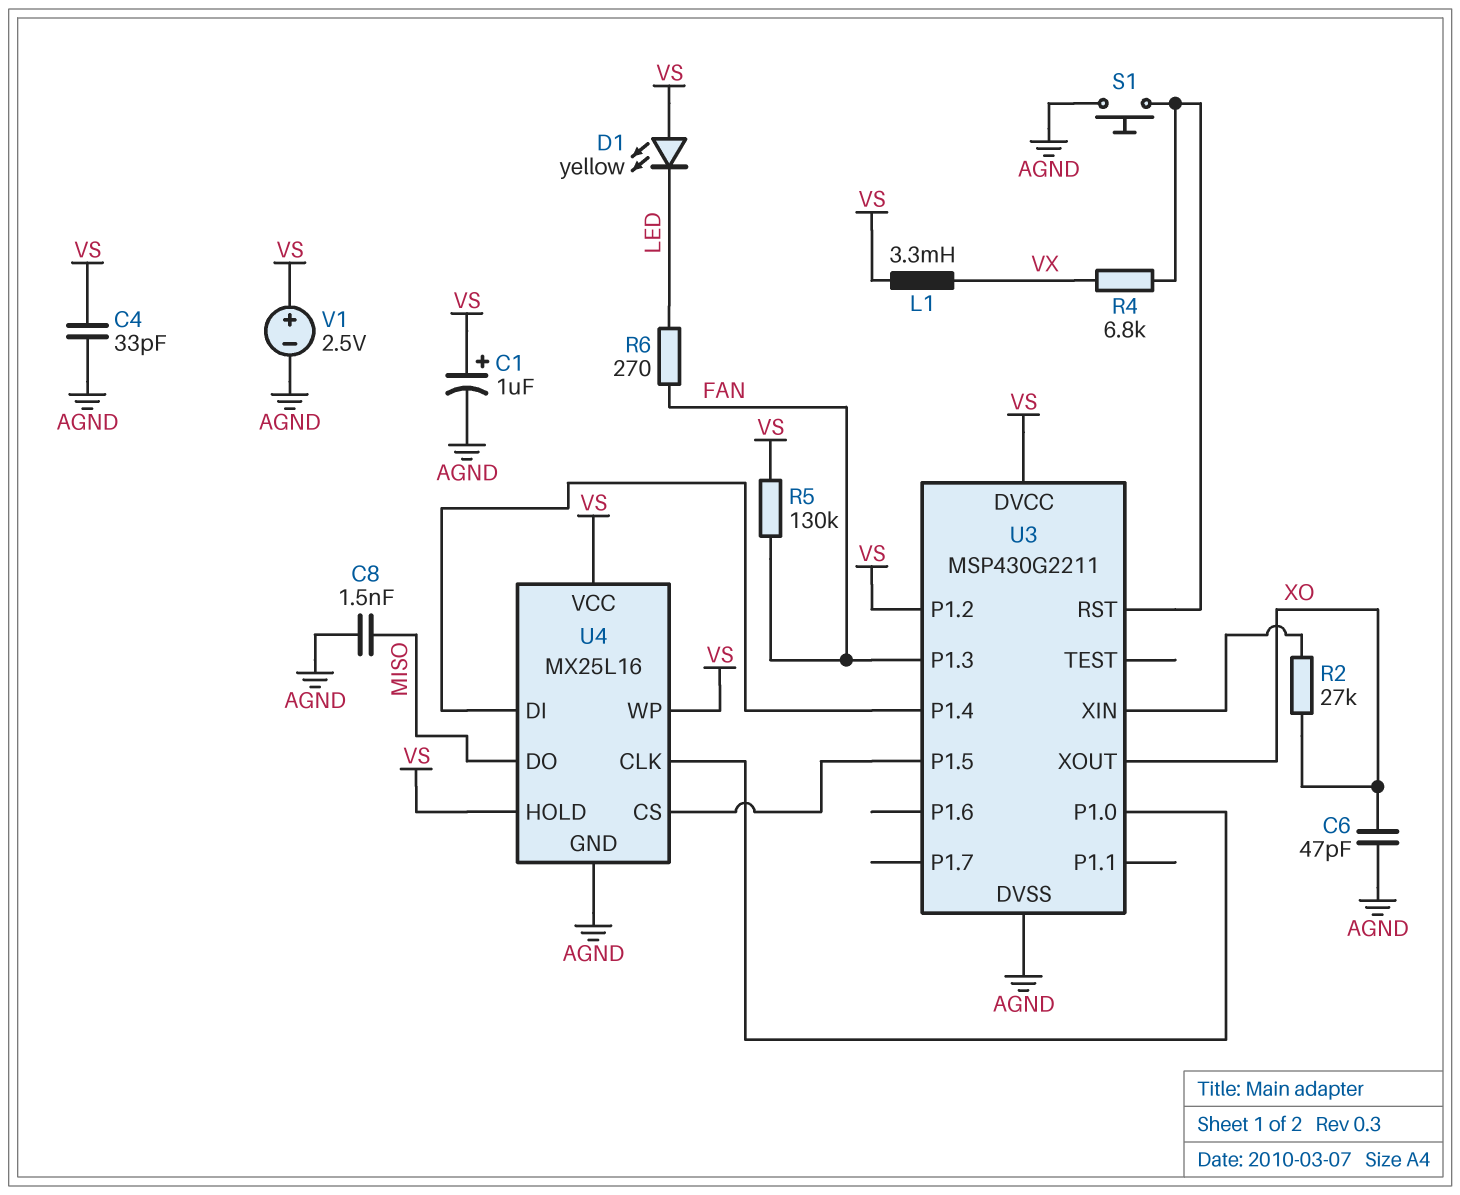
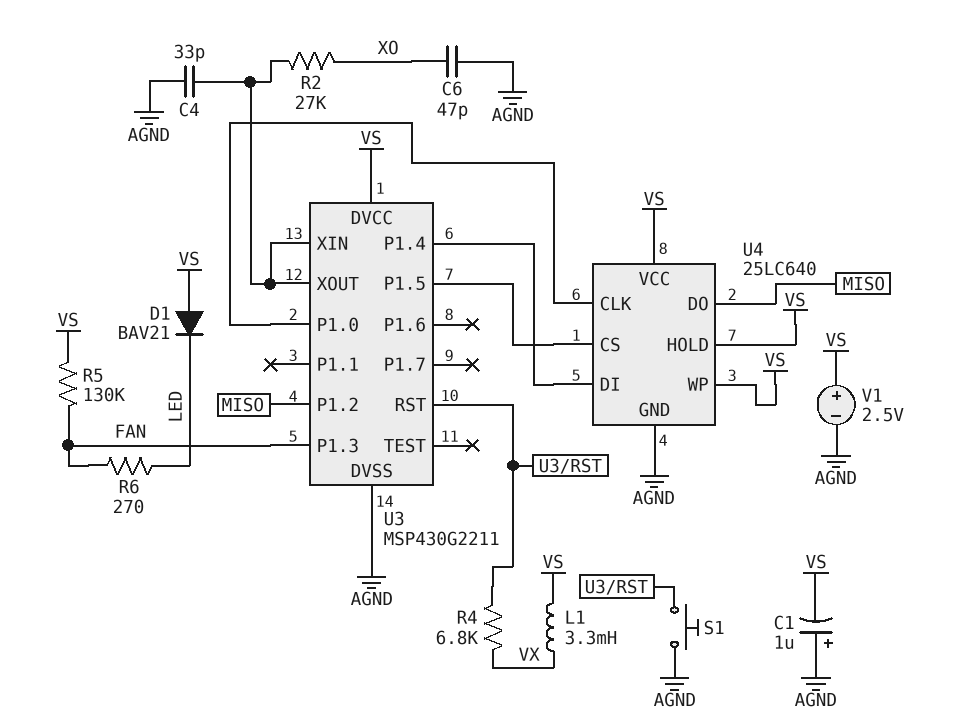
C1: 1uF (plus VS, minus AGND) -> 1uF (plus AGND, minus VS)
C4: 33pF (AGND, VS) -> 33pF (AGND, U3/XIN)
C8: 1.5nF (AGND, MISO) -> none
D1: LED yellow (A VS, K LED) -> diode BAV21 (A VS, K LED)
U3 pin P1.2: VS -> MISO
U3 pin XOUT: XO -> U3/XIN
U4: MX25L16 -> 25LC640

